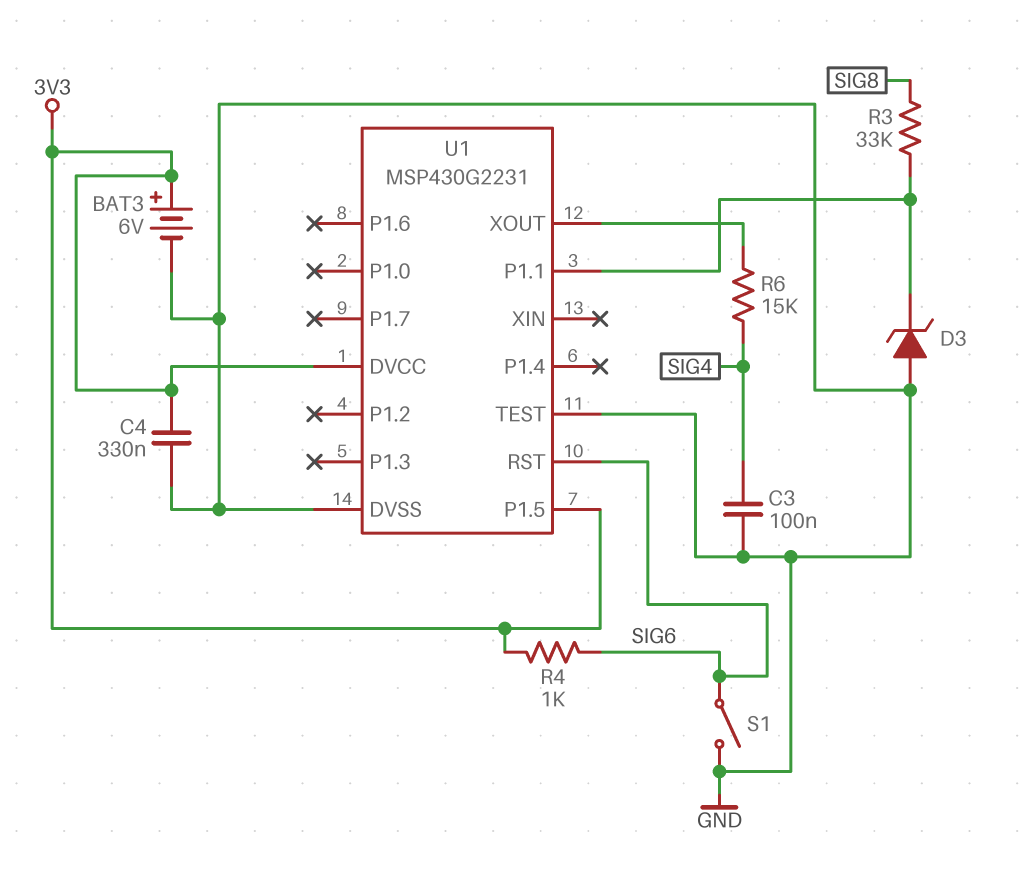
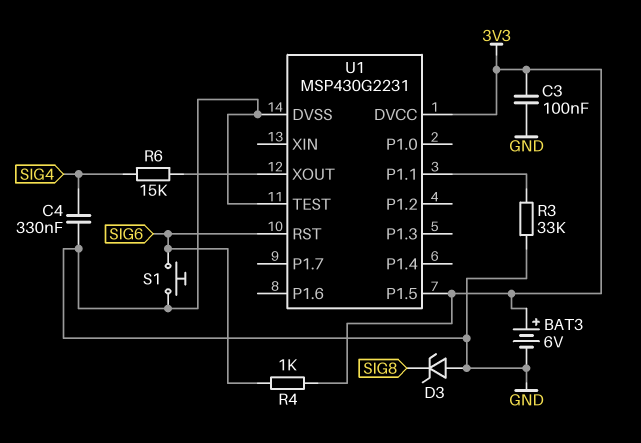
C3: 100nF (GND, SIG4) -> 100nF (3V3, GND)
C4: 330nF (3V3, GND) -> 330nF (GND, SIG4)
D3: zener (A GND, K U1/P1.1) -> zener (A GND, K SIG8)
R3: 33k (SIG8, U1/P1.1) -> 33k (GND, U1/P1.1)
S1: switch (GND, SIG6) -> button (GND, SIG6)

